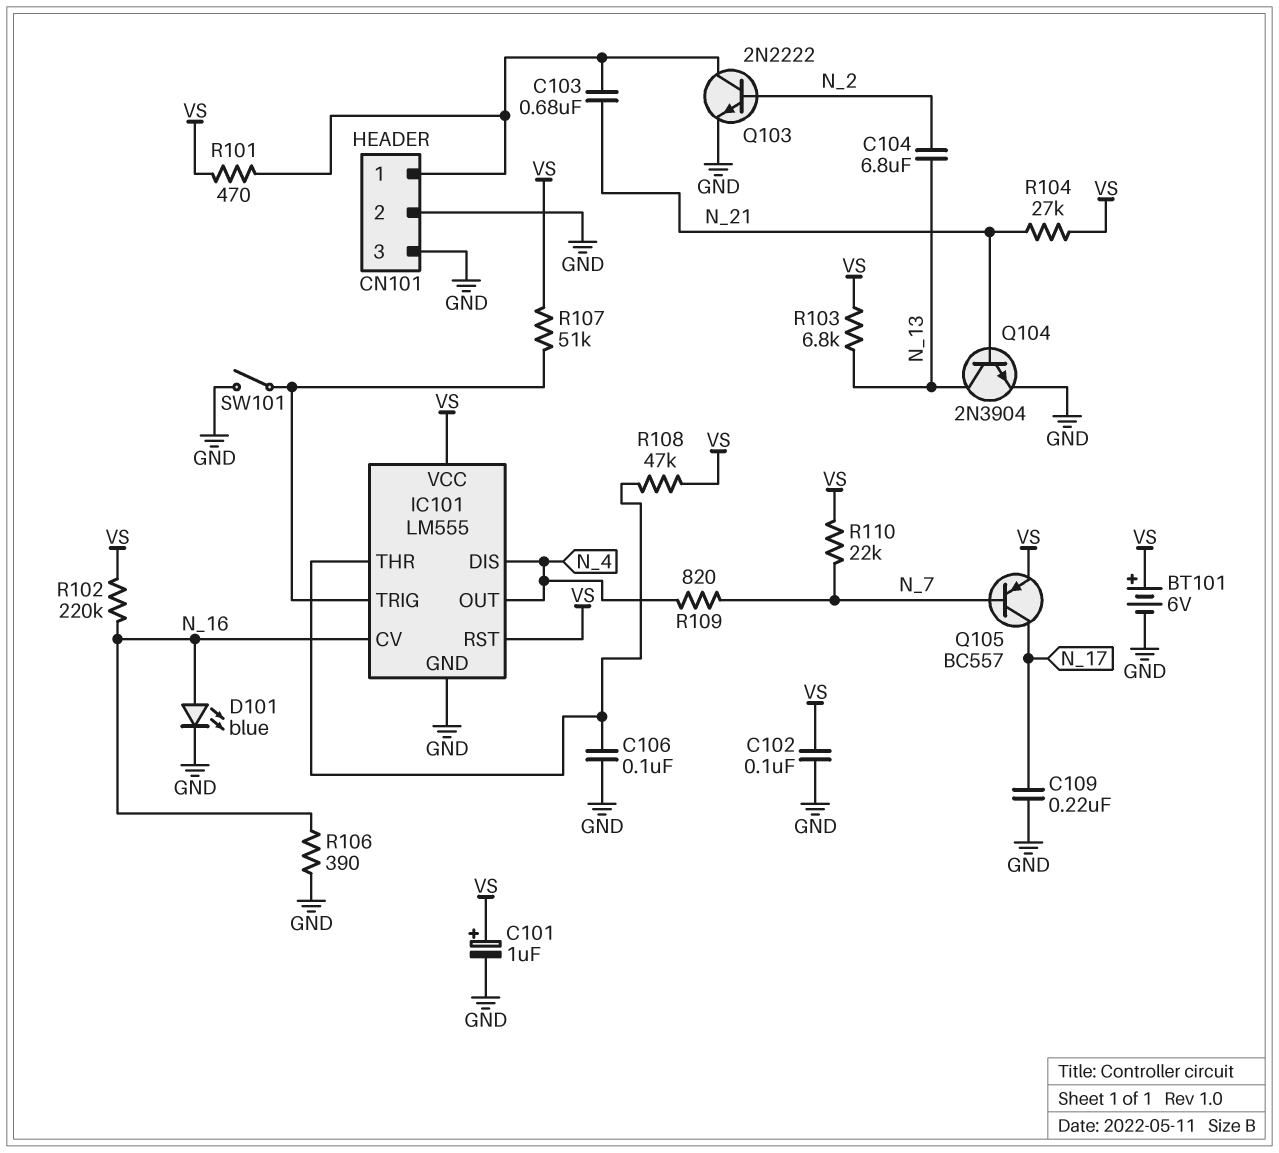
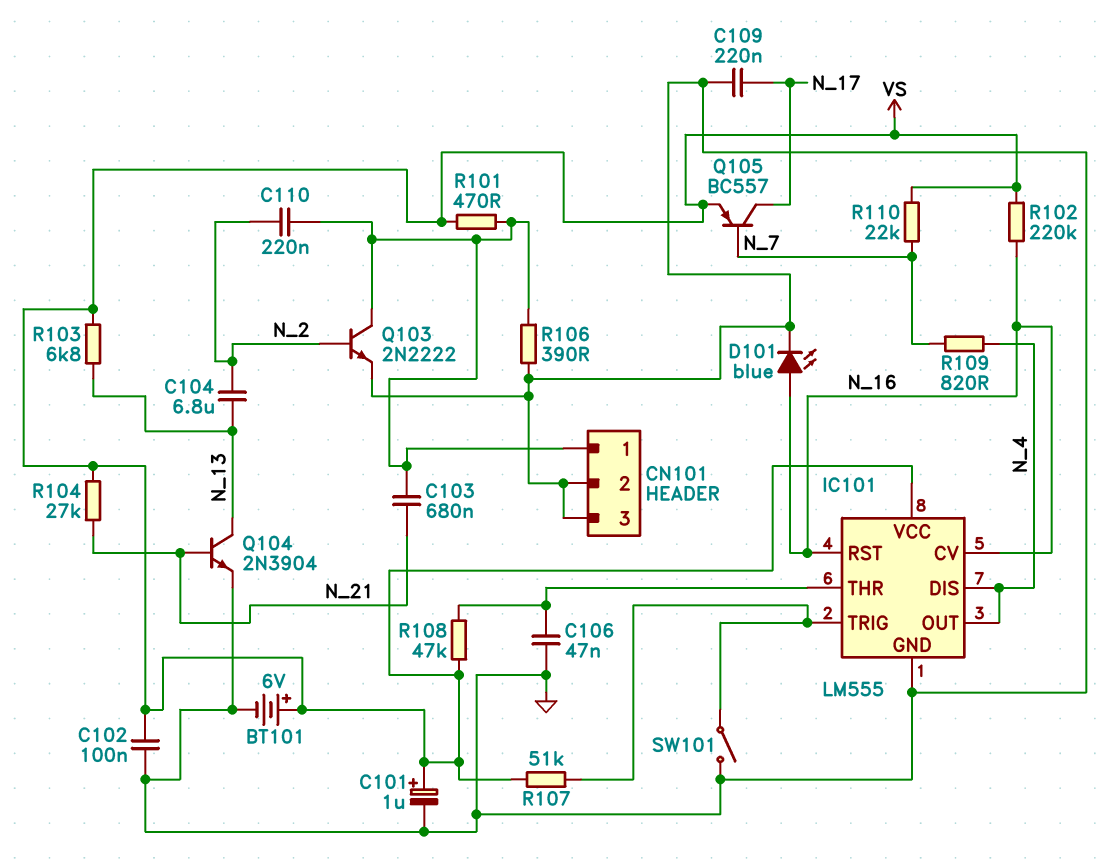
C106: 100nF (GND, IC101/THR) -> 47nF (GND, IC101/THR)
C110: none -> 220nF (CN101/1, N_2)
IC101 pin RST: VS -> N_16
R106: 390 (GND, N_16) -> 390 (CN101/1, GND)

